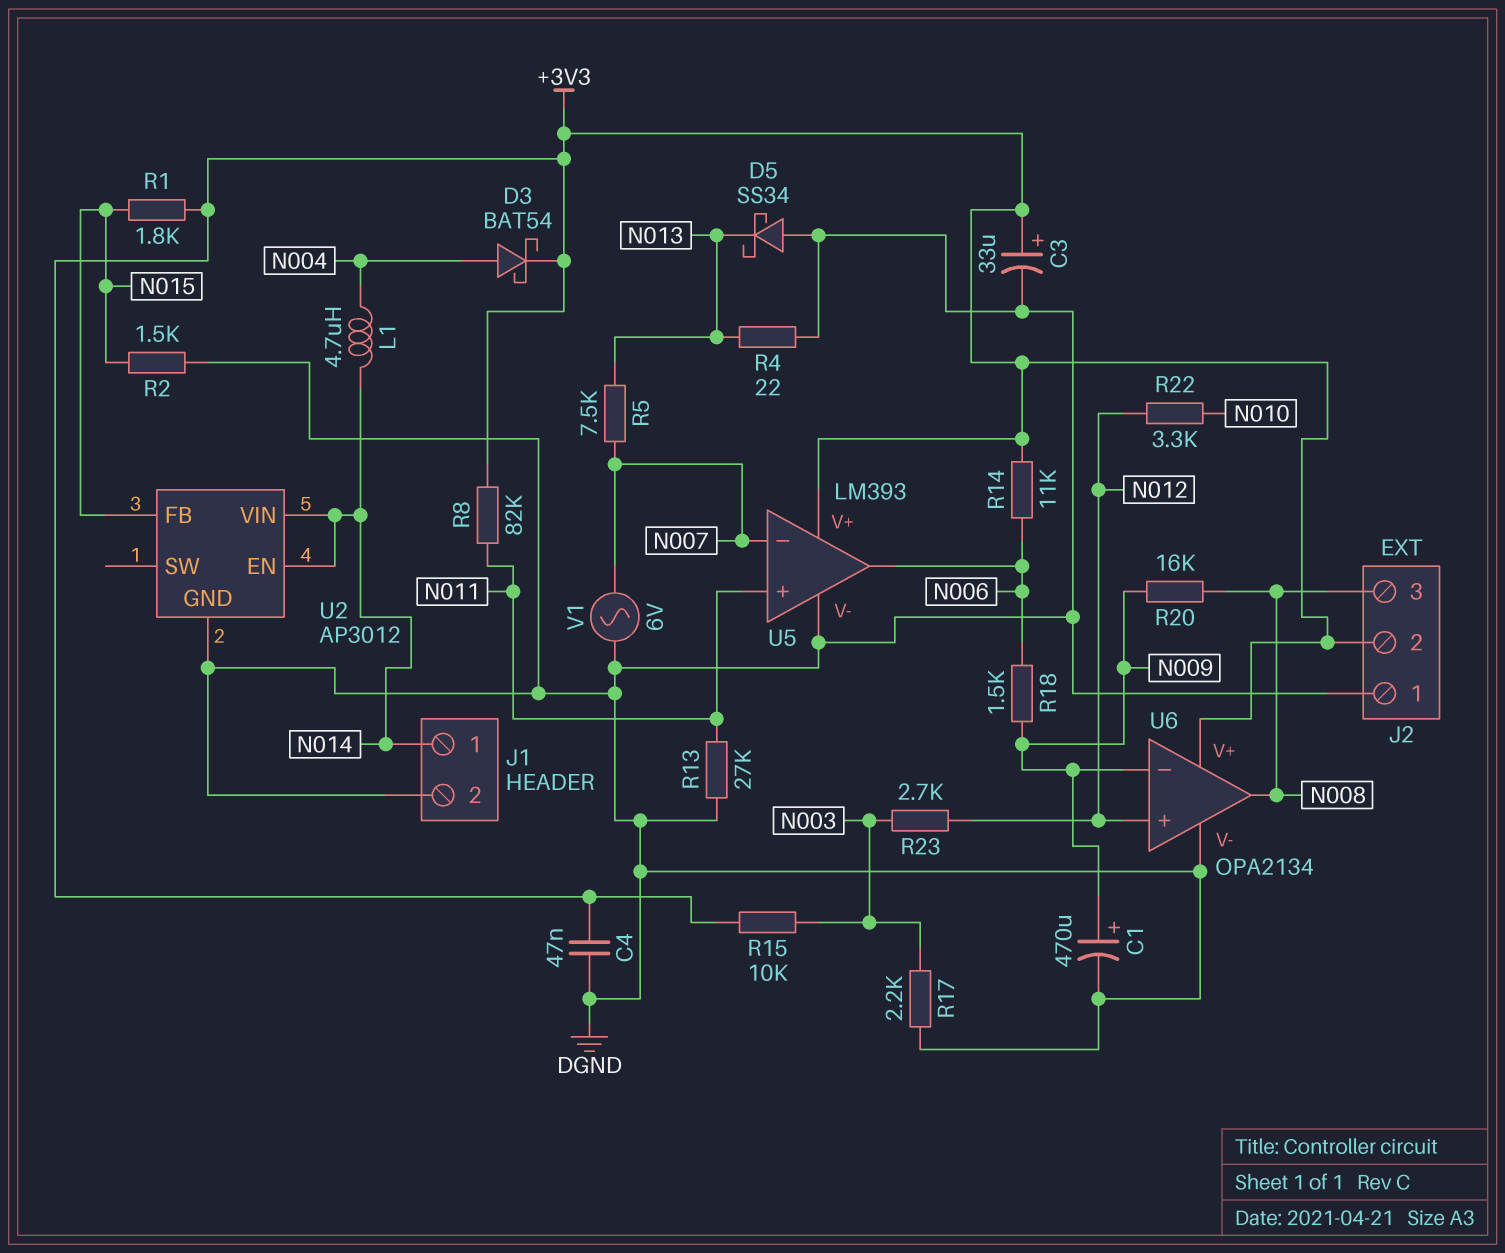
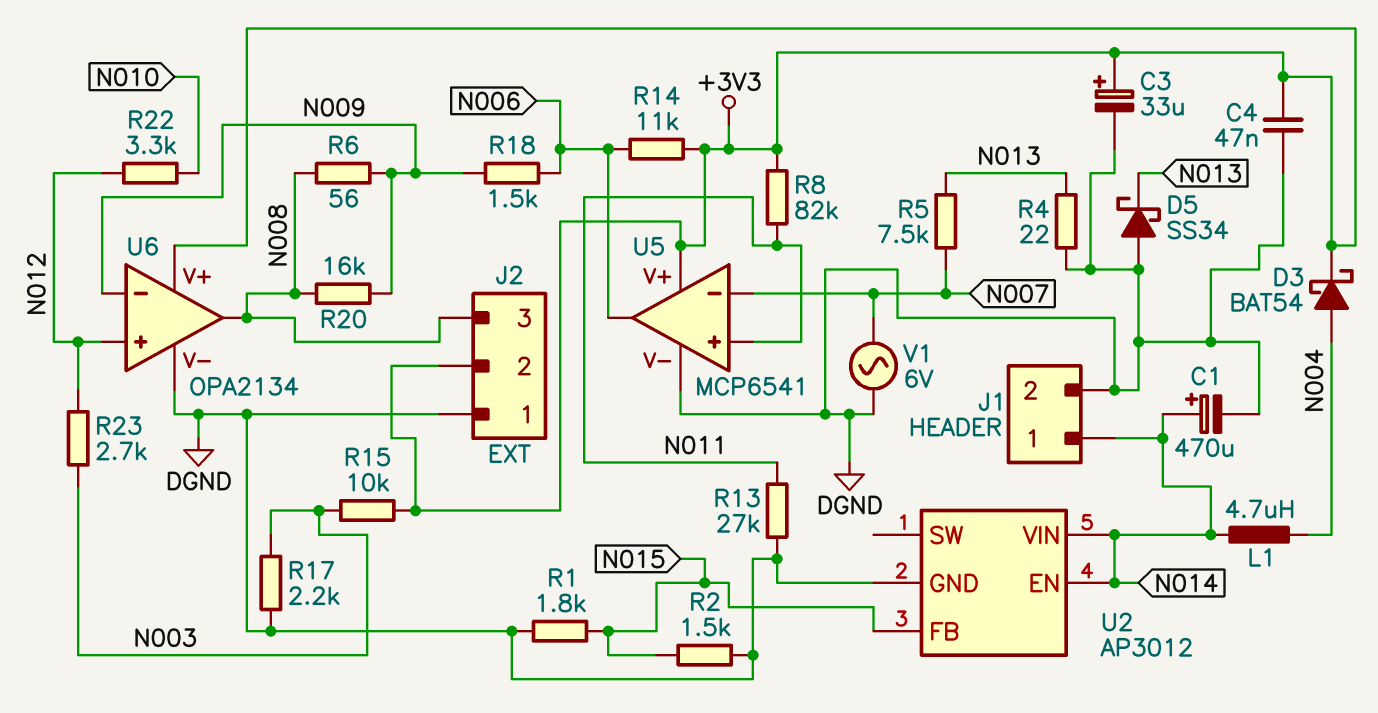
C1: 470uF (plus N009, minus DGND) -> 470uF (plus N014, minus DGND)
R1: 1.8k (+3V3, N015) -> 1.8k (DGND, N015)
R6: none -> 56 (N008, N009)
U5: LM393 -> MCP6541

